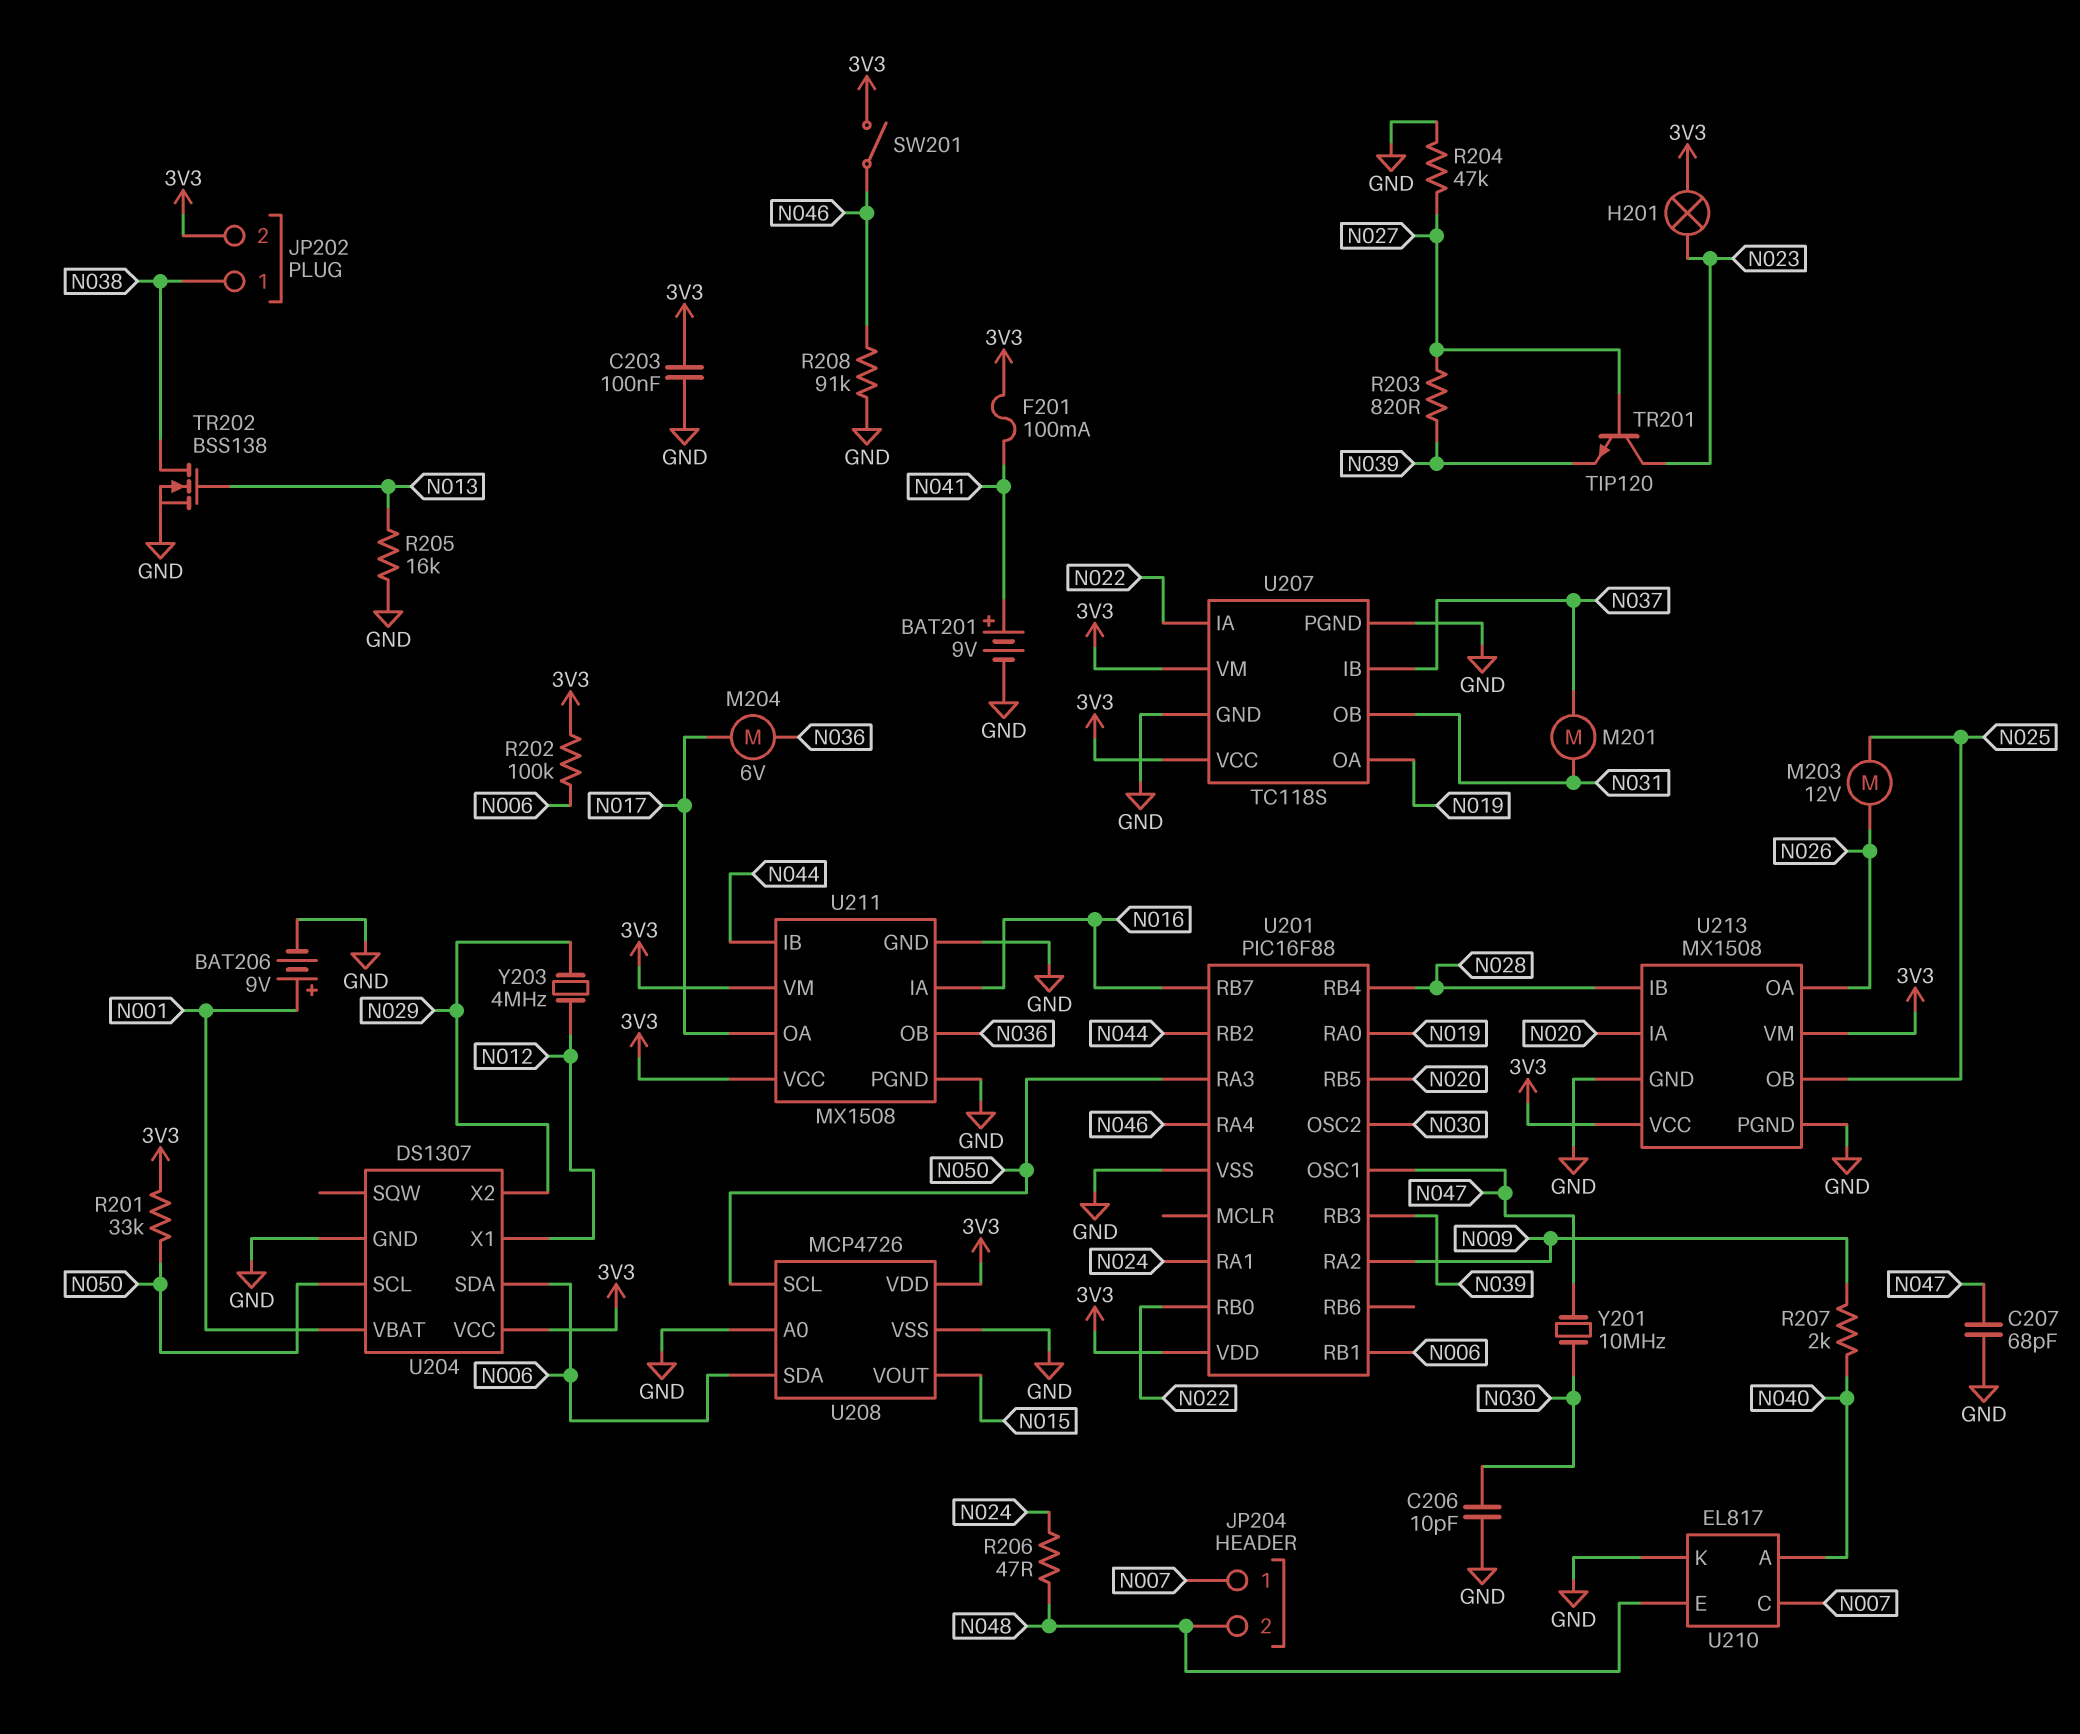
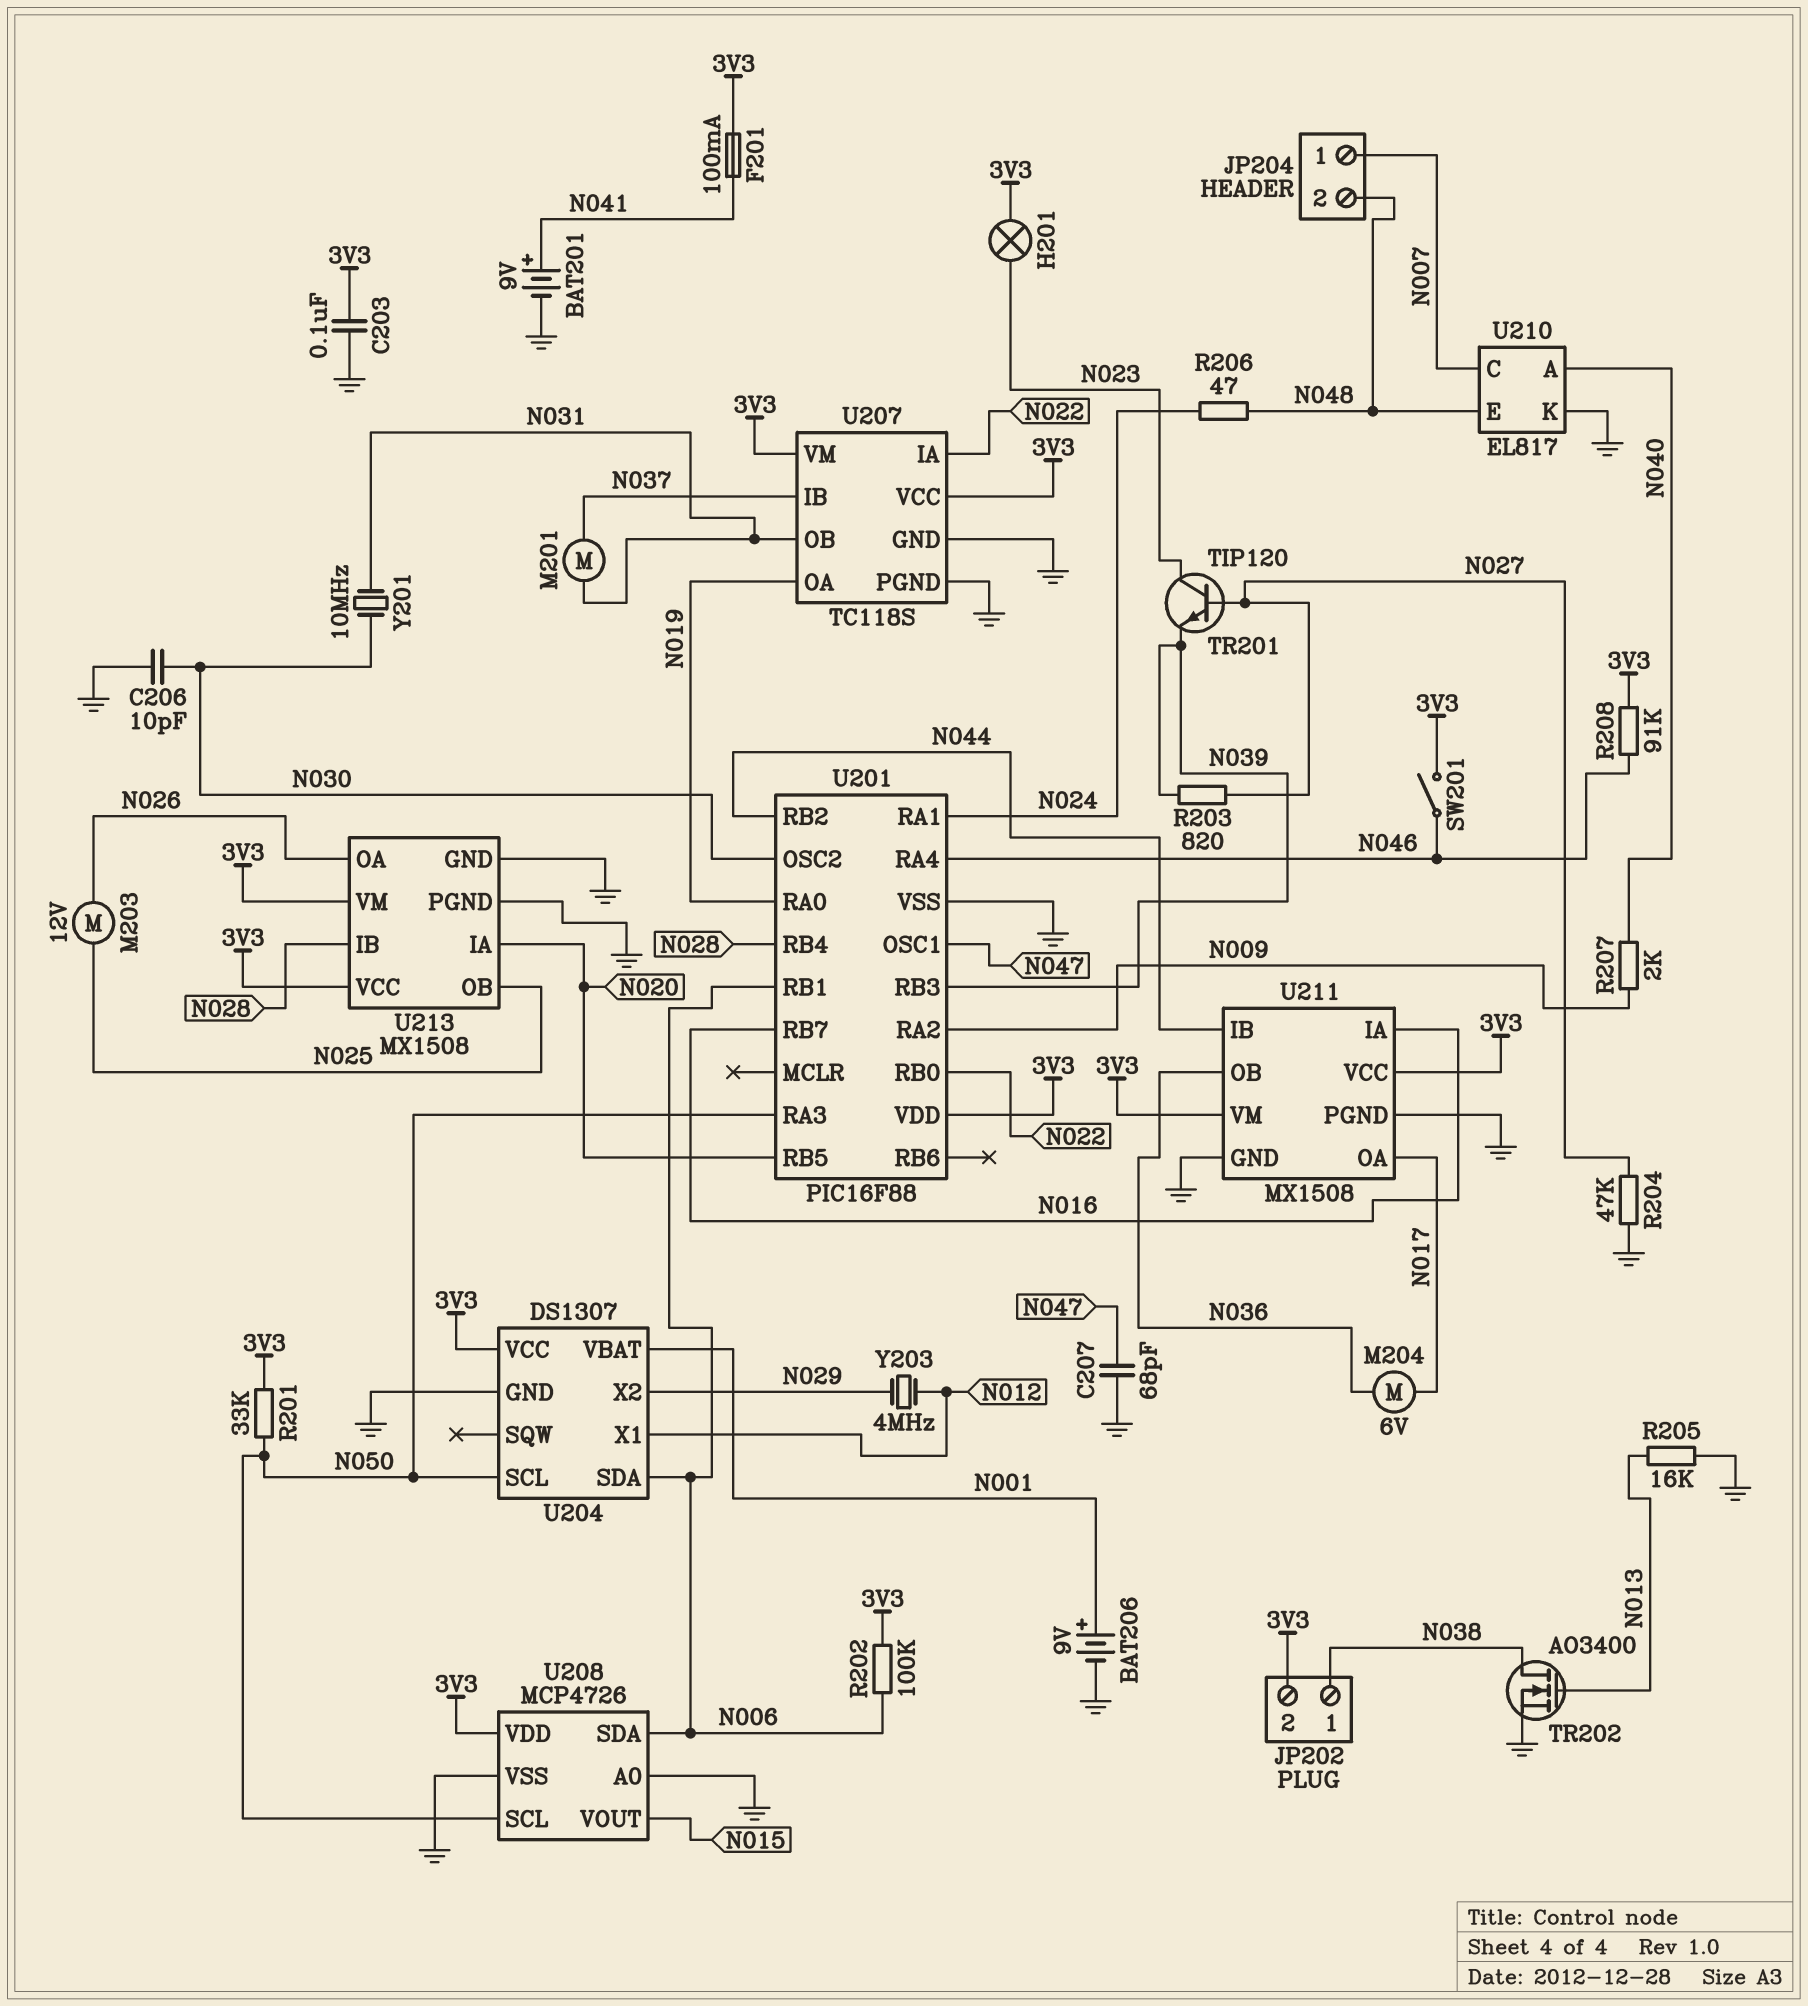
R208: 91k (GND, N046) -> 91k (3V3, N046)
TR202: NMOS BSS138 (G N013, D N038, S GND) -> NMOS AO3400 (G N013, D N038, S GND)
Y201: 10MHz (N030, N047) -> 10MHz (N030, N031)

